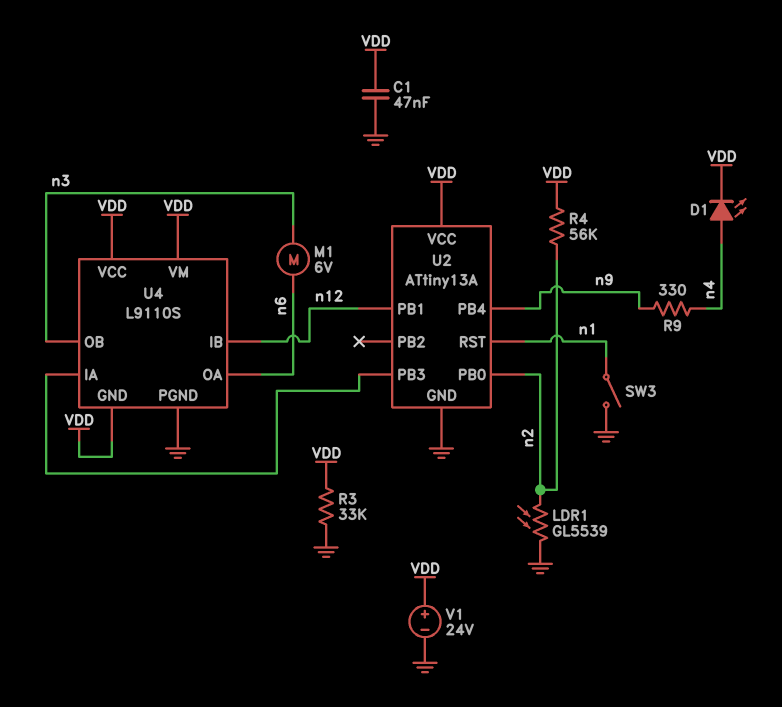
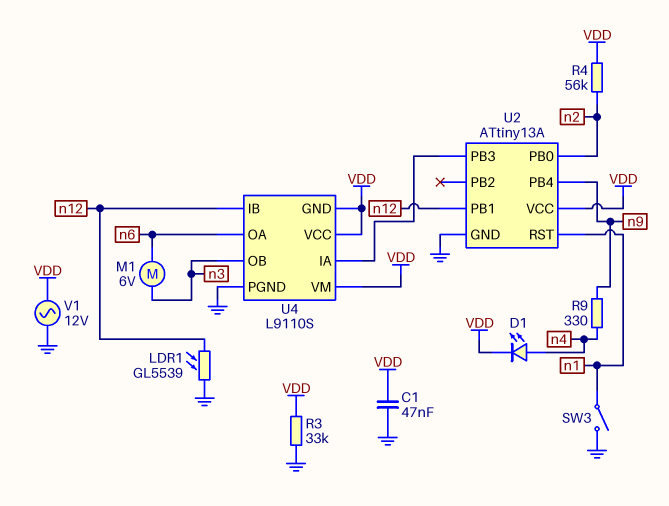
LDR1: GL5539 (GND, n2) -> GL5539 (GND, n12)
V1: 24V (plus VDD, minus GND) -> AC 12V (GND, VDD)

